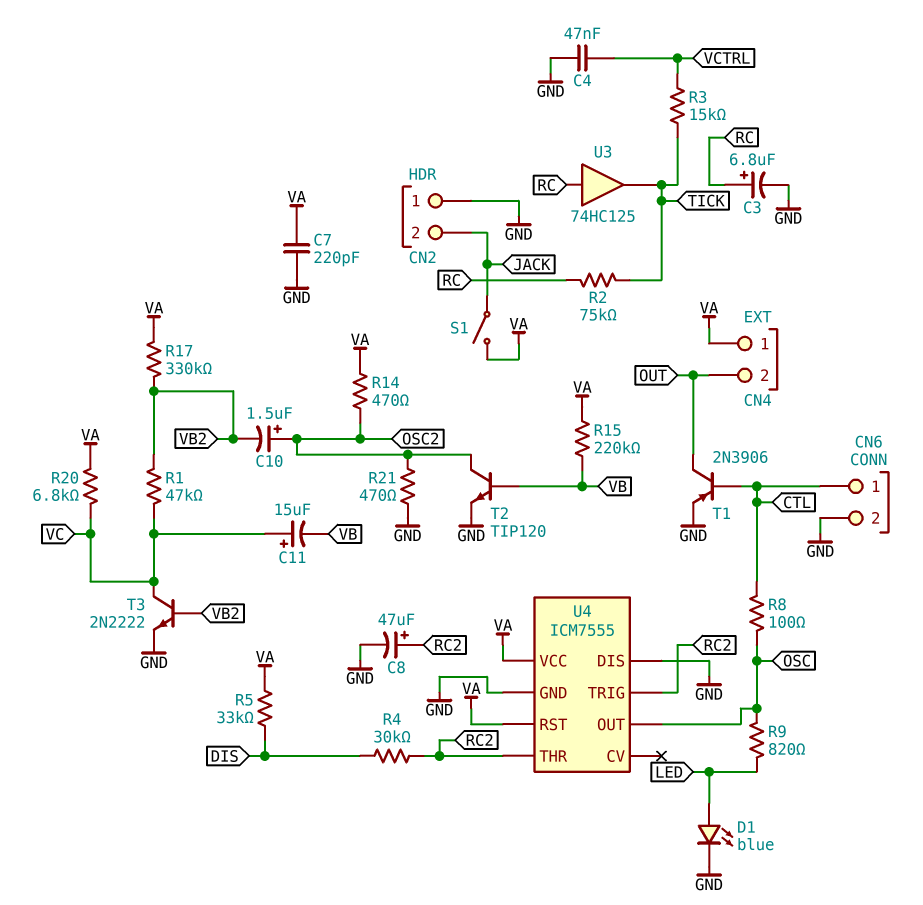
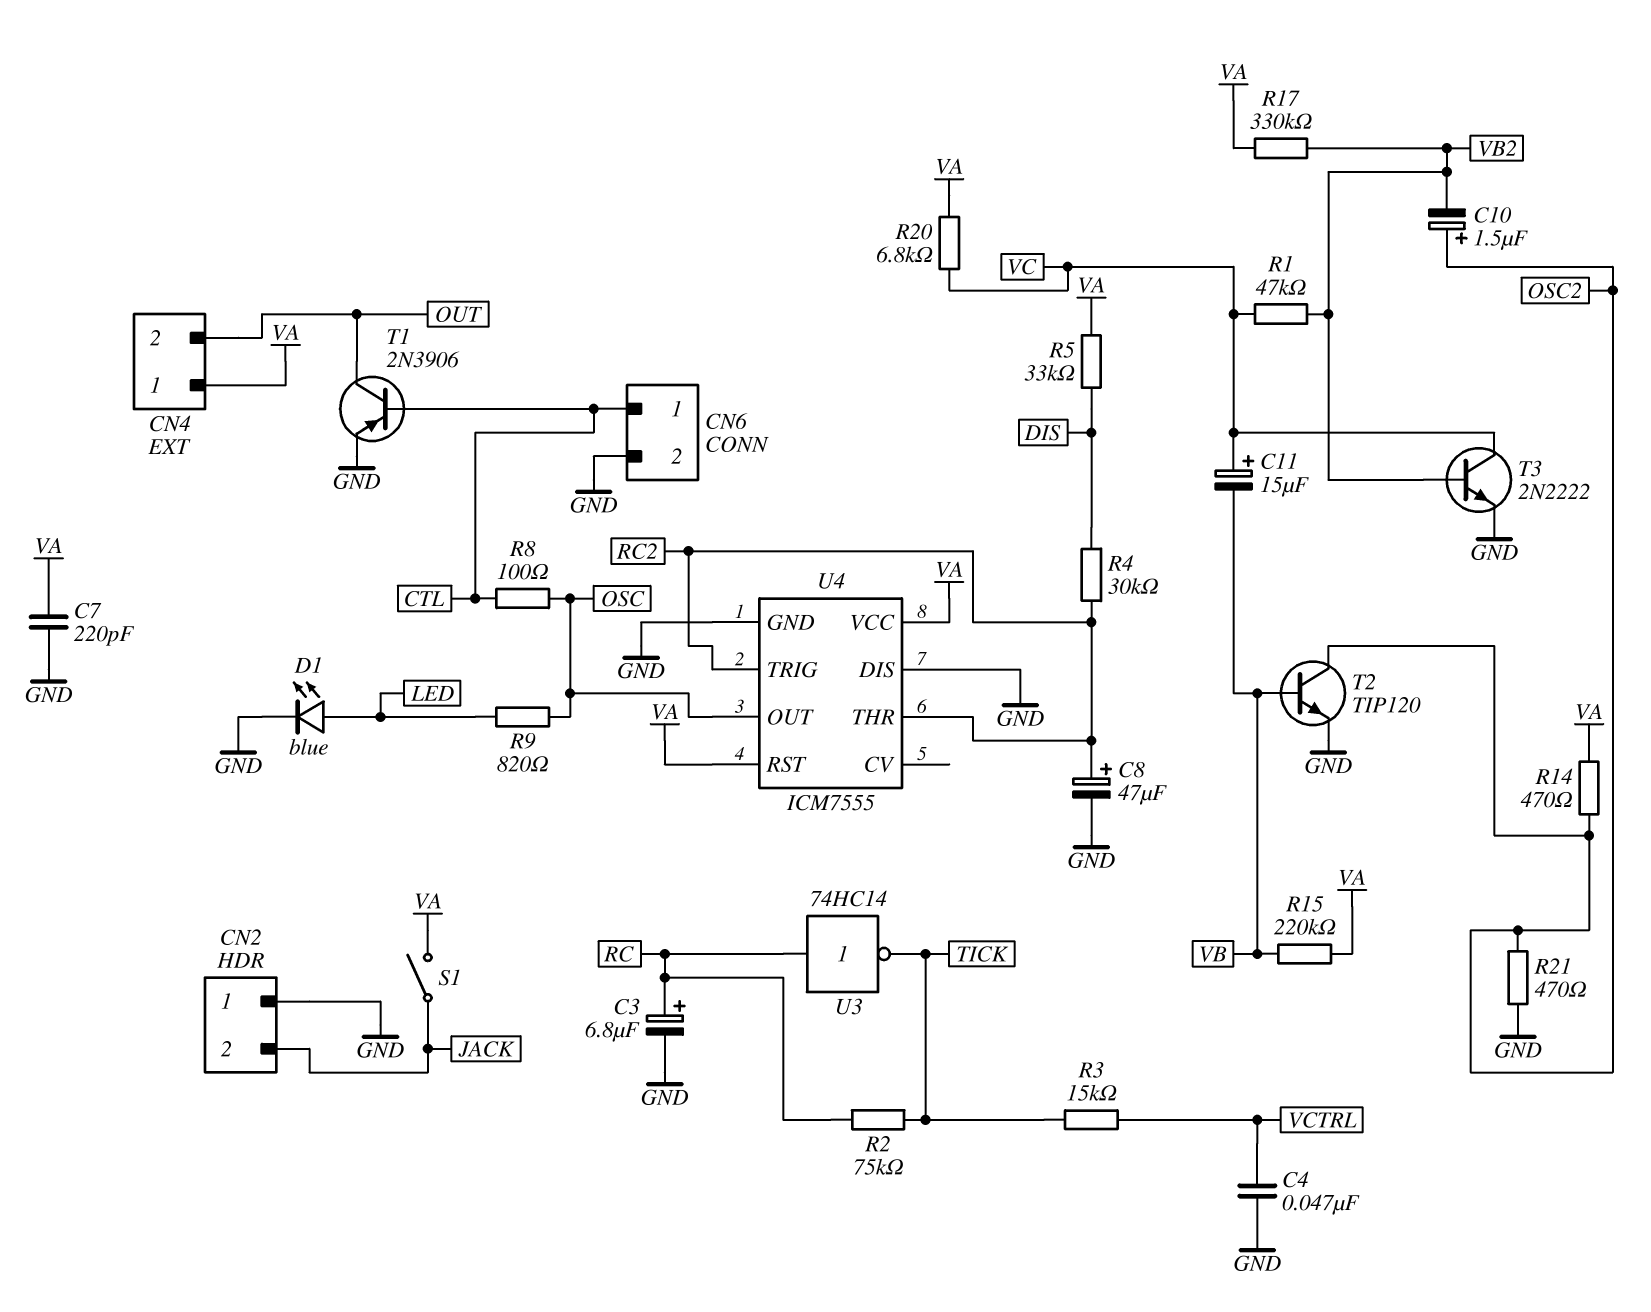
U3: buffer 74HC125 (in RC, out TICK) -> NOT 74HC14 (in RC, out TICK)

